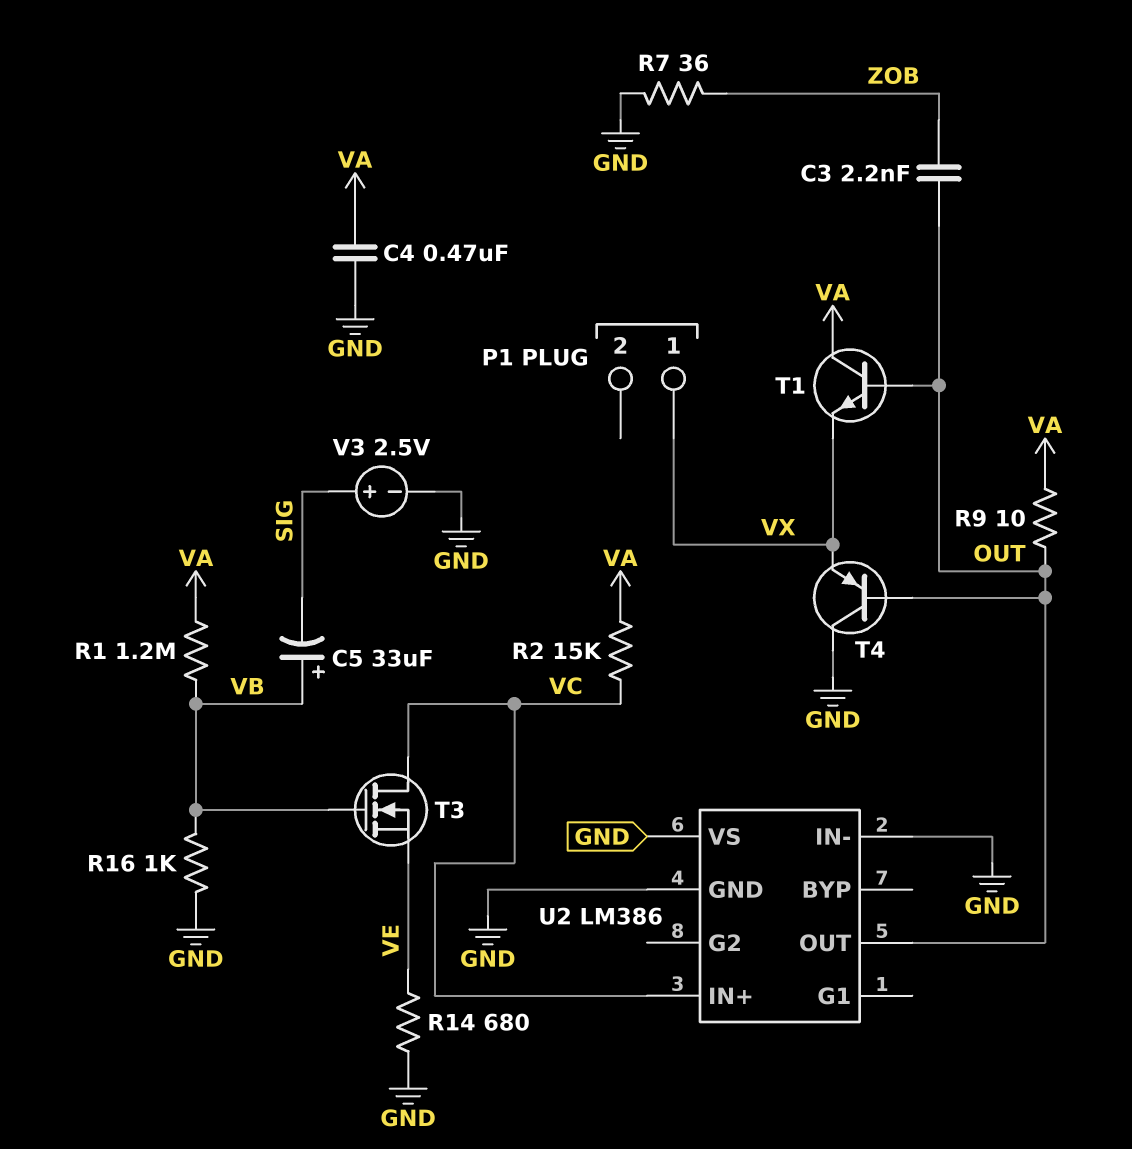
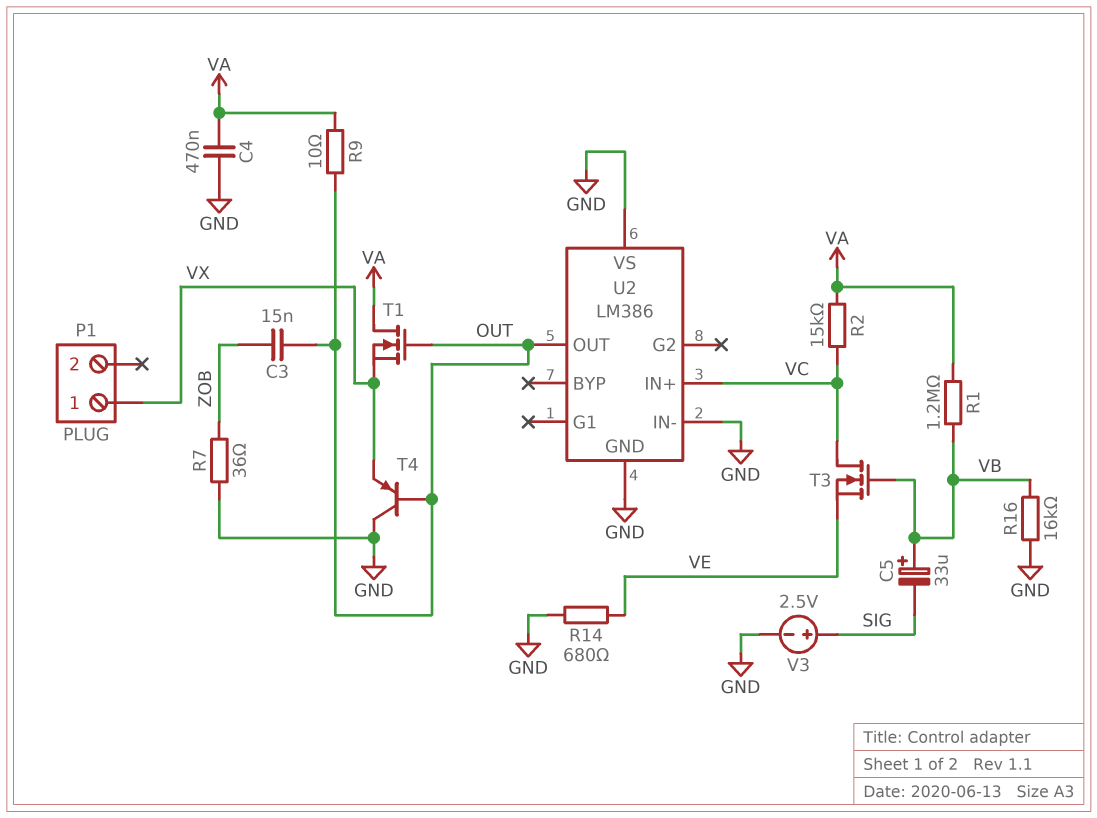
C3: 2.2nF (OUT, ZOB) -> 15nF (OUT, ZOB)
R16: 1k (GND, VB) -> 16k (GND, VB)
T1: NPN (B OUT, C VA, E VX) -> NMOS (G OUT, D VA, S VX)

